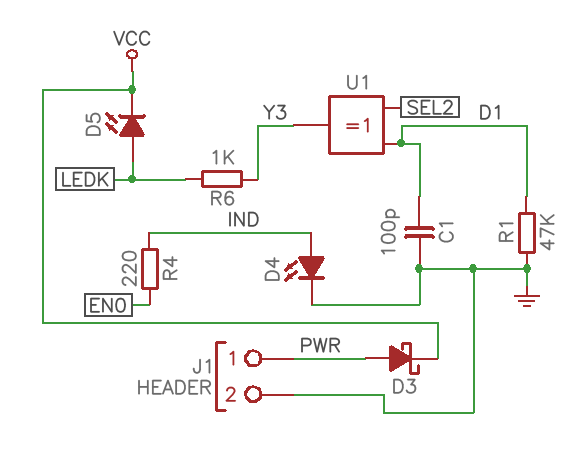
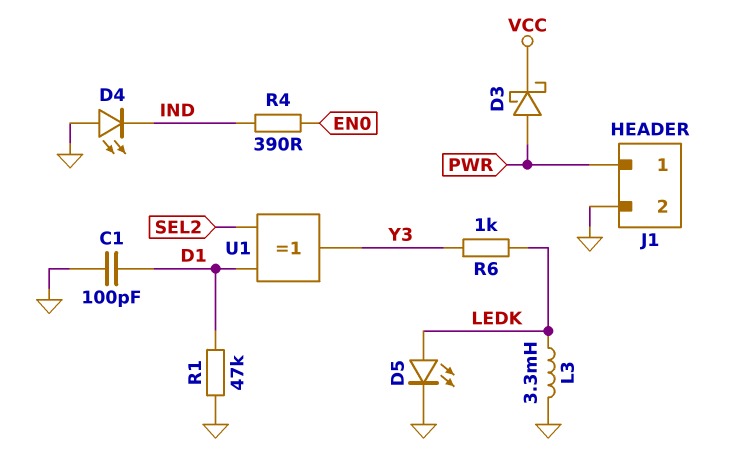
D4: LED (A IND, K GND) -> LED (A GND, K IND)
D5: LED (A LEDK, K VCC) -> LED (A LEDK, K GND)
L3: none -> 3.3mH (GND, LEDK)
R4: 220 (EN0, IND) -> 390 (EN0, IND)

